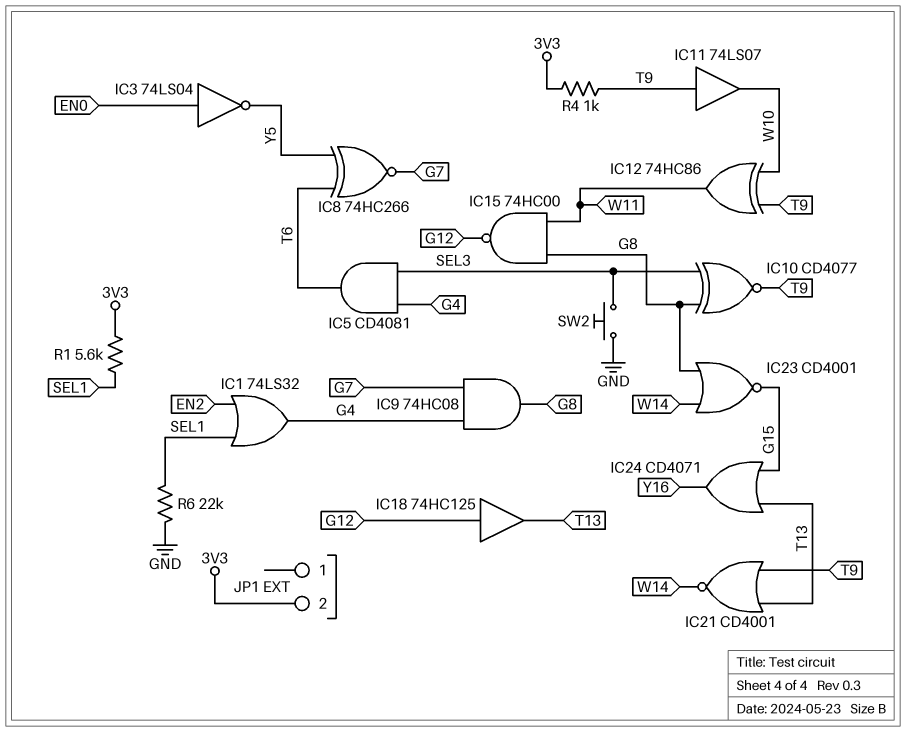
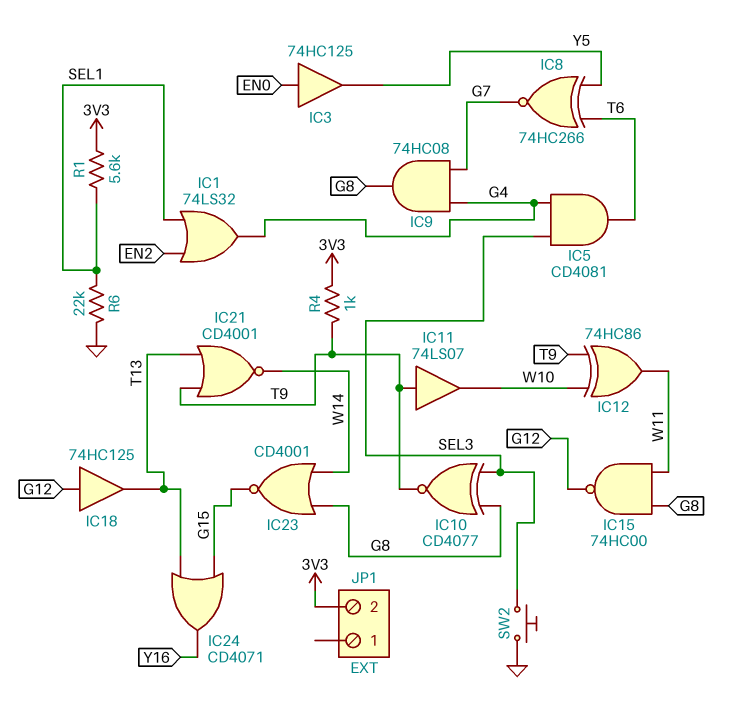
IC3: NOT 74LS04 (in EN0, out Y5) -> buffer 74HC125 (in EN0, out Y5)

